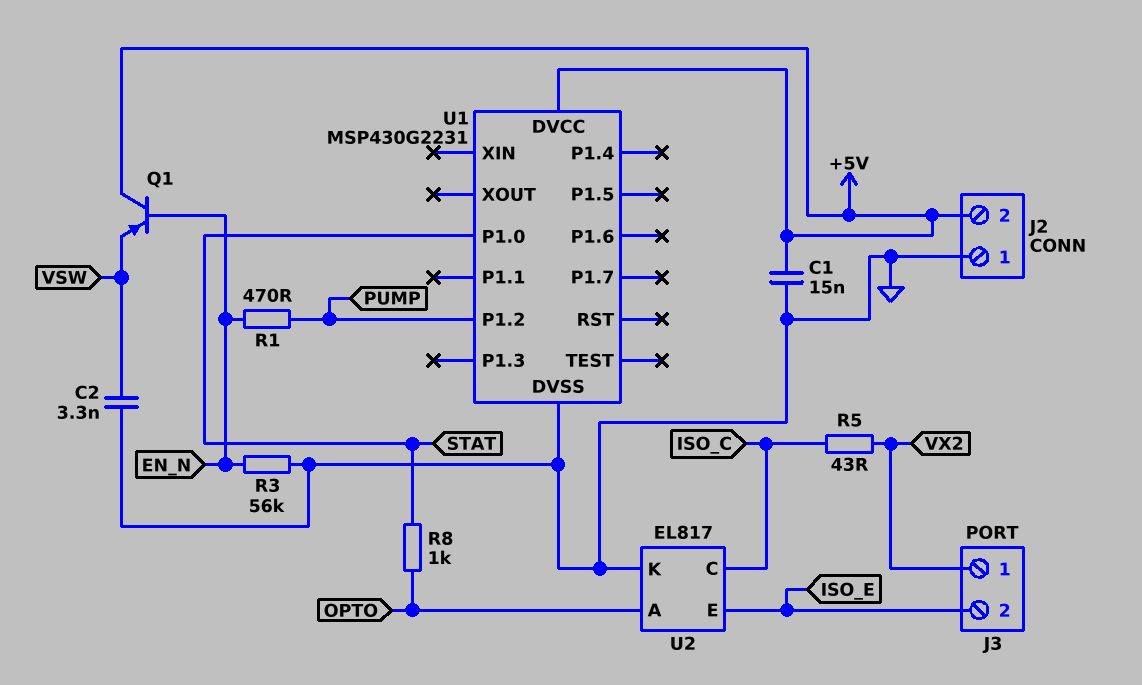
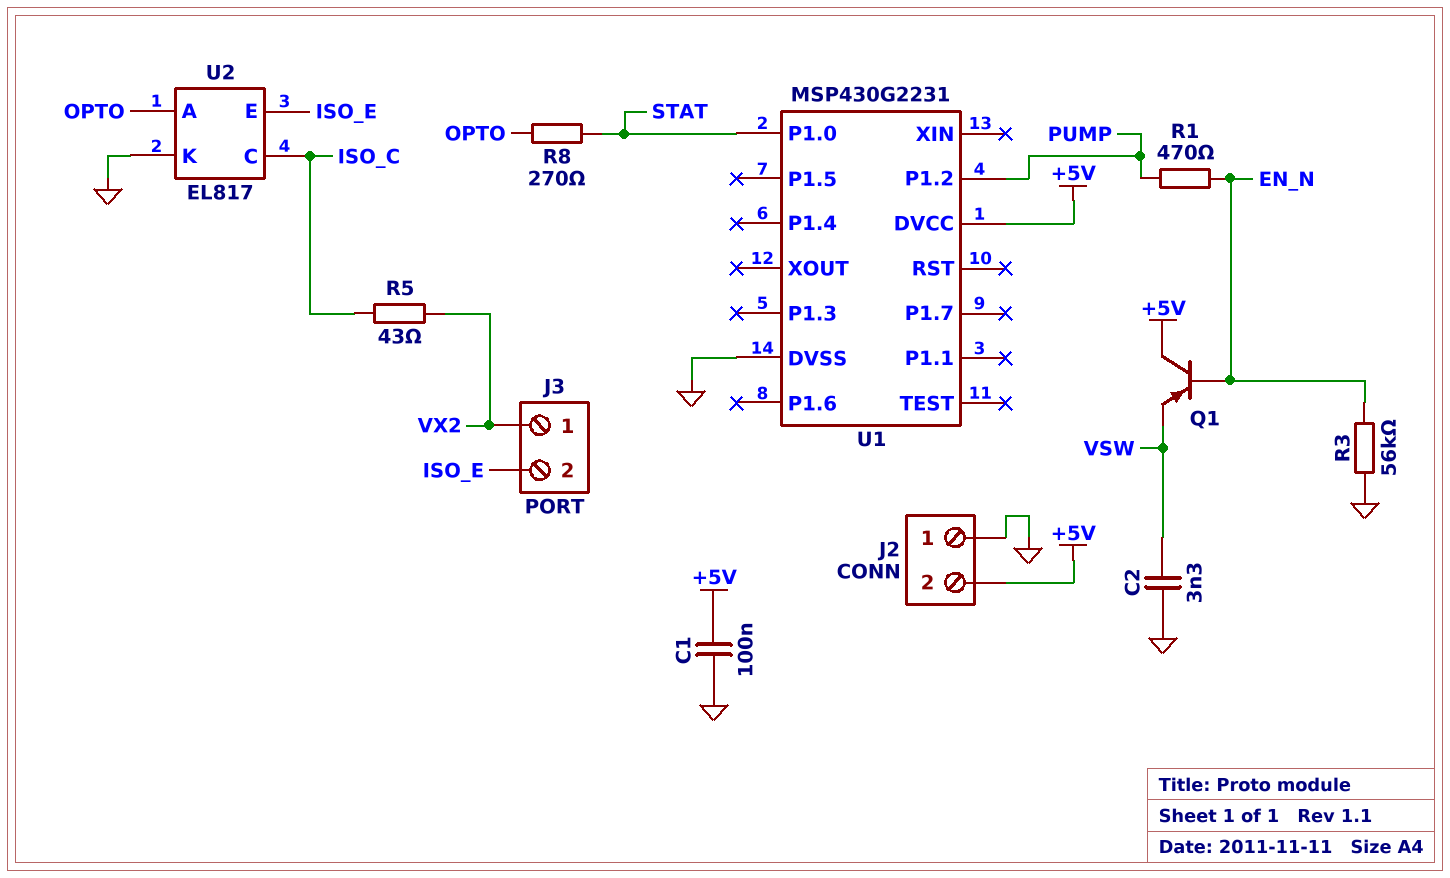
C1: 15nF (+5V, GND) -> 100nF (+5V, GND)
R8: 1k (OPTO, STAT) -> 270 (OPTO, STAT)

